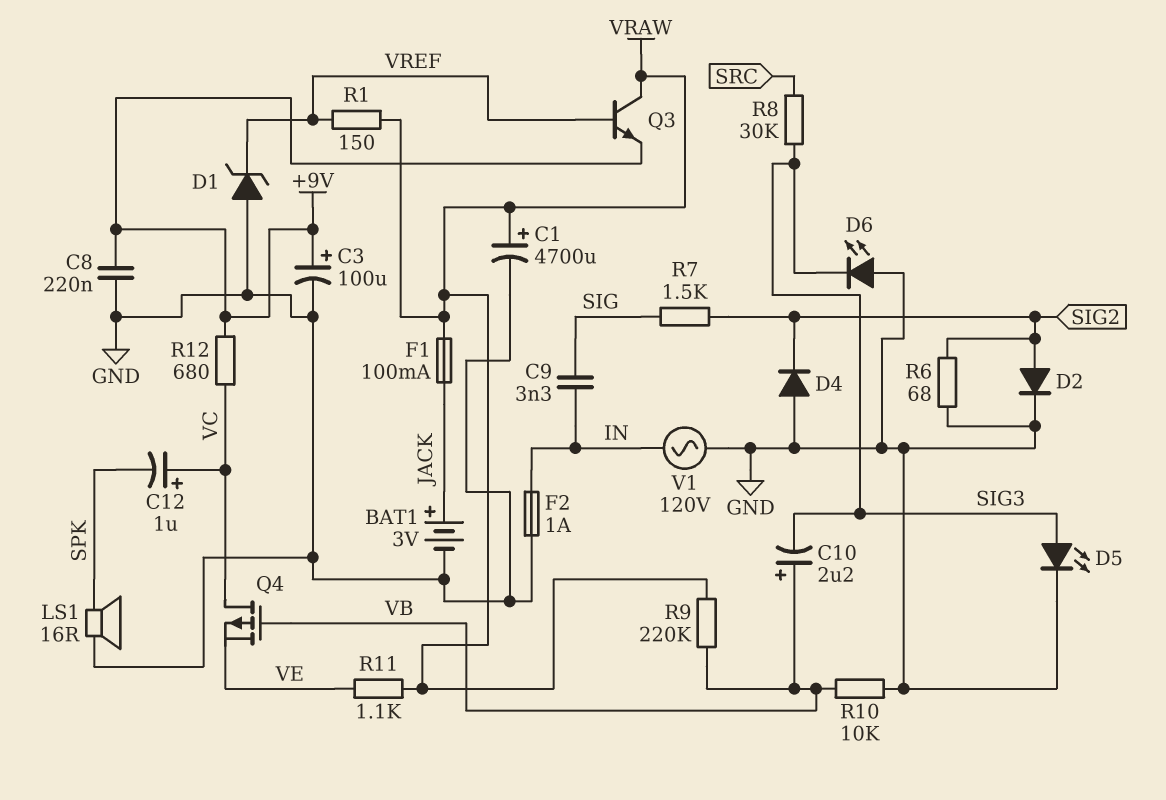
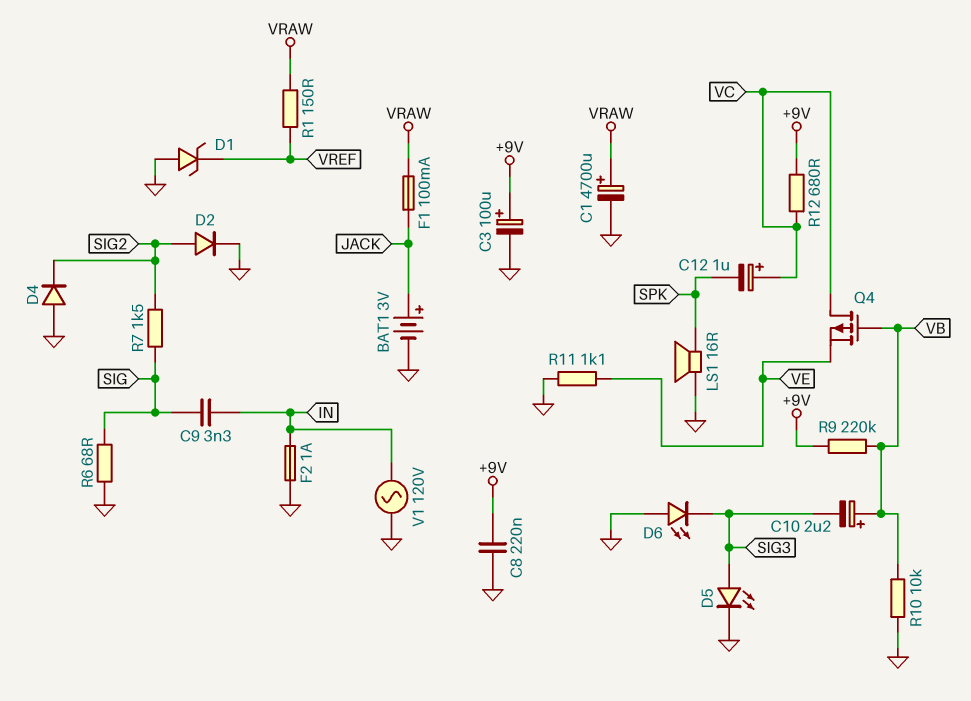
Q3: NPN (B VREF, C VRAW, E +9V) -> none
R6: 68 (GND, SIG2) -> 68 (GND, SIG)
R8: 30k (SIG3, SRC) -> none
R9: 220k (VB, VRAW) -> 220k (+9V, VB)
R11: 1.1k (VE, VRAW) -> 1.1k (GND, VE)

